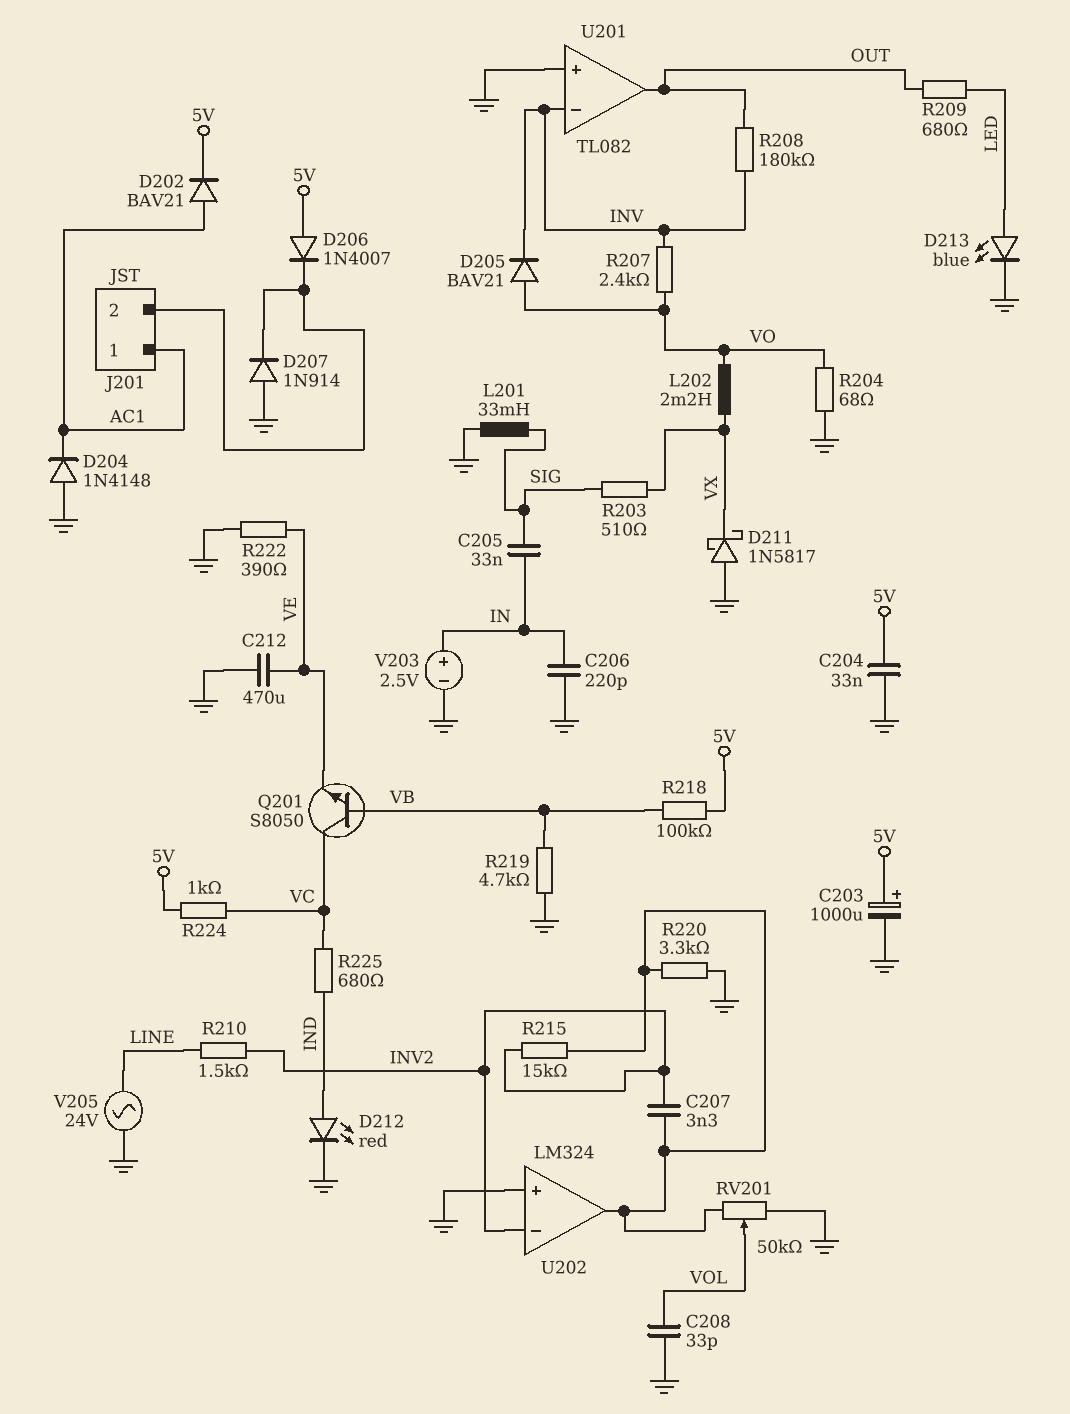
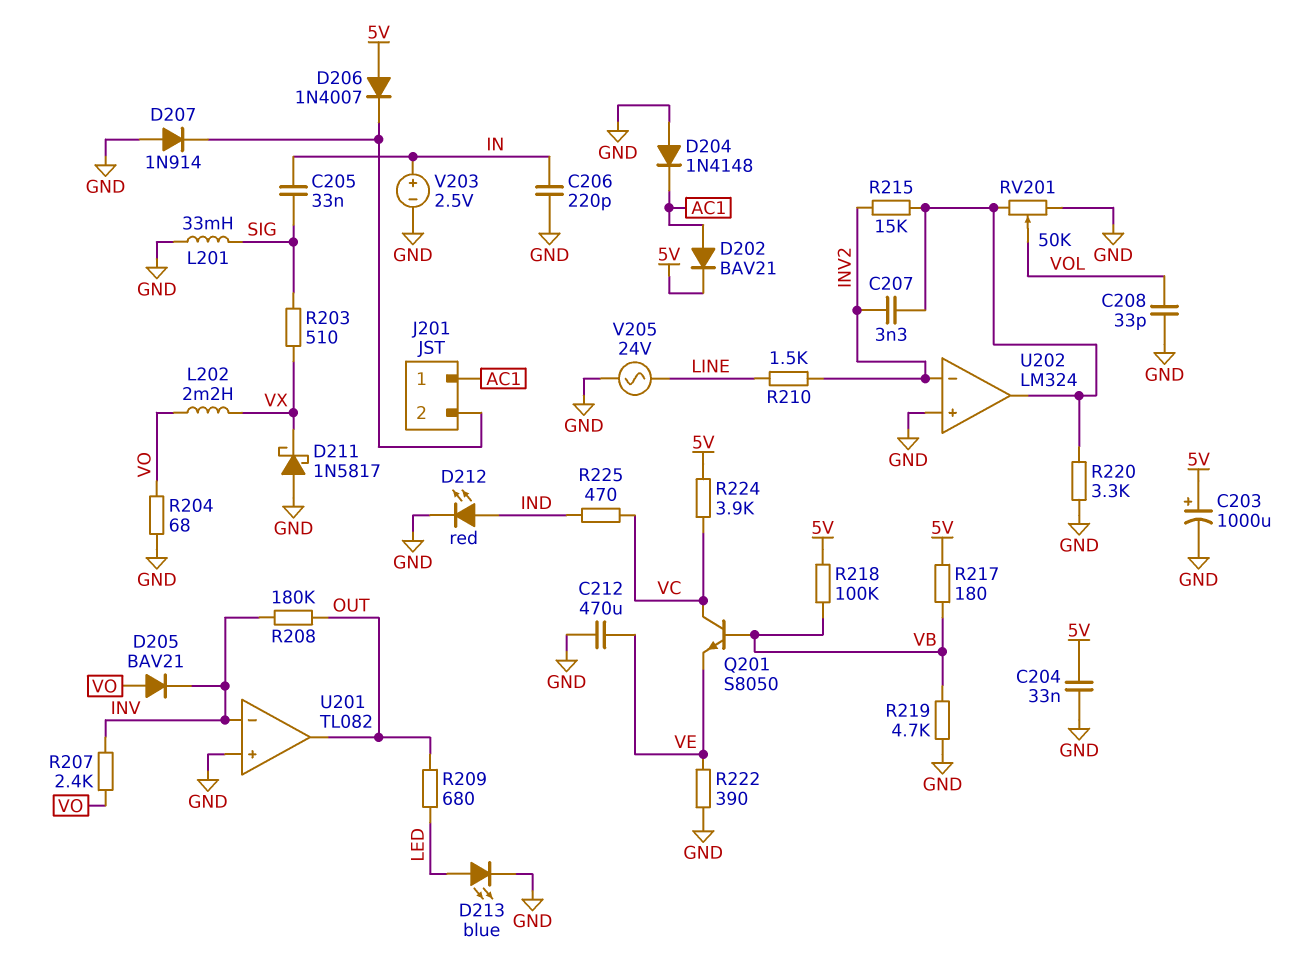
R217: none -> 180 (5V, VB)
R224: 1k (5V, VC) -> 3.9k (5V, VC)
R225: 680 (IND, VC) -> 470 (IND, VC)

